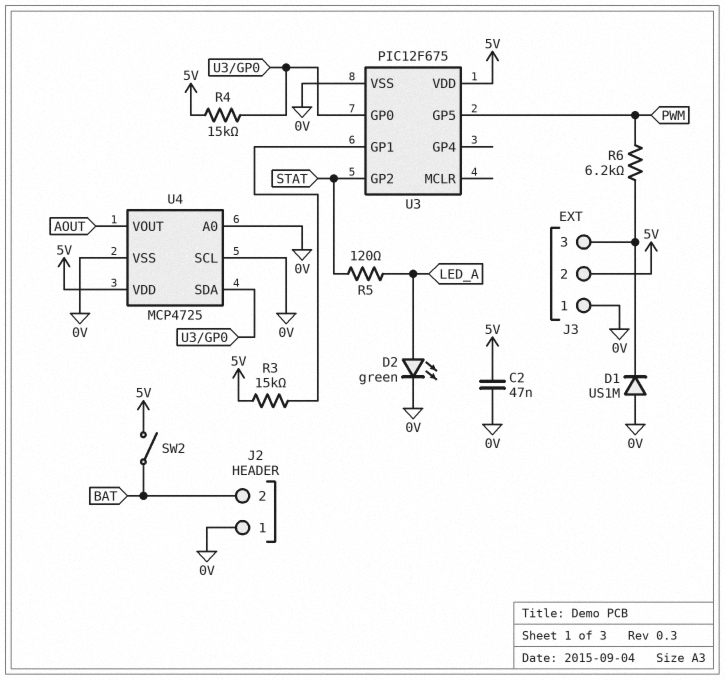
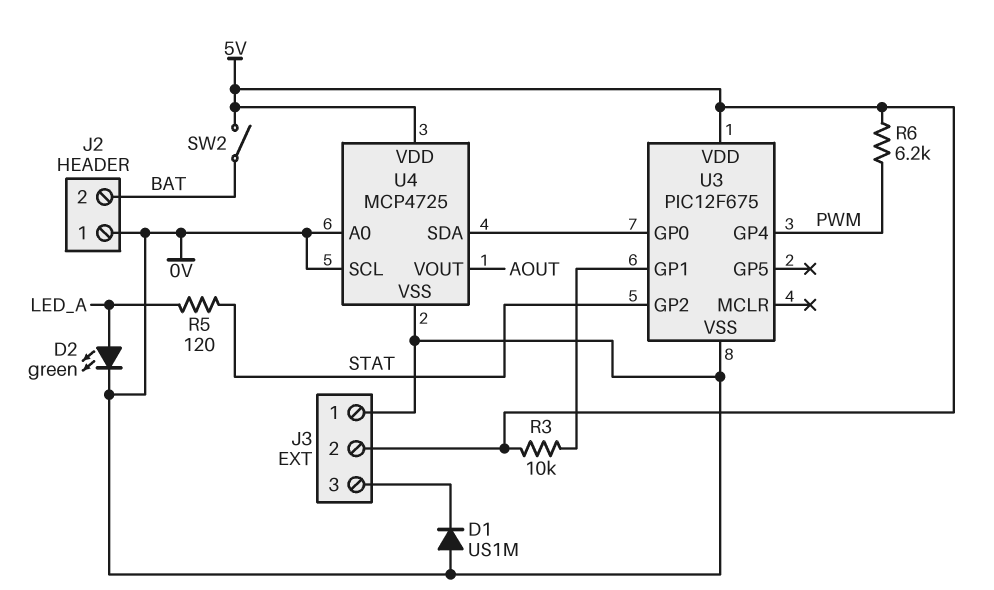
C2: 47nF (0V, 5V) -> none
R3: 15k (5V, U3/GP1) -> 10k (5V, U3/GP1)
R4: 15k (5V, U3/GP0) -> none
R6: 6.2k (J3/3, PWM) -> 6.2k (5V, PWM)
U3 pin GP4: none -> PWM
U3 pin GP5: PWM -> none

